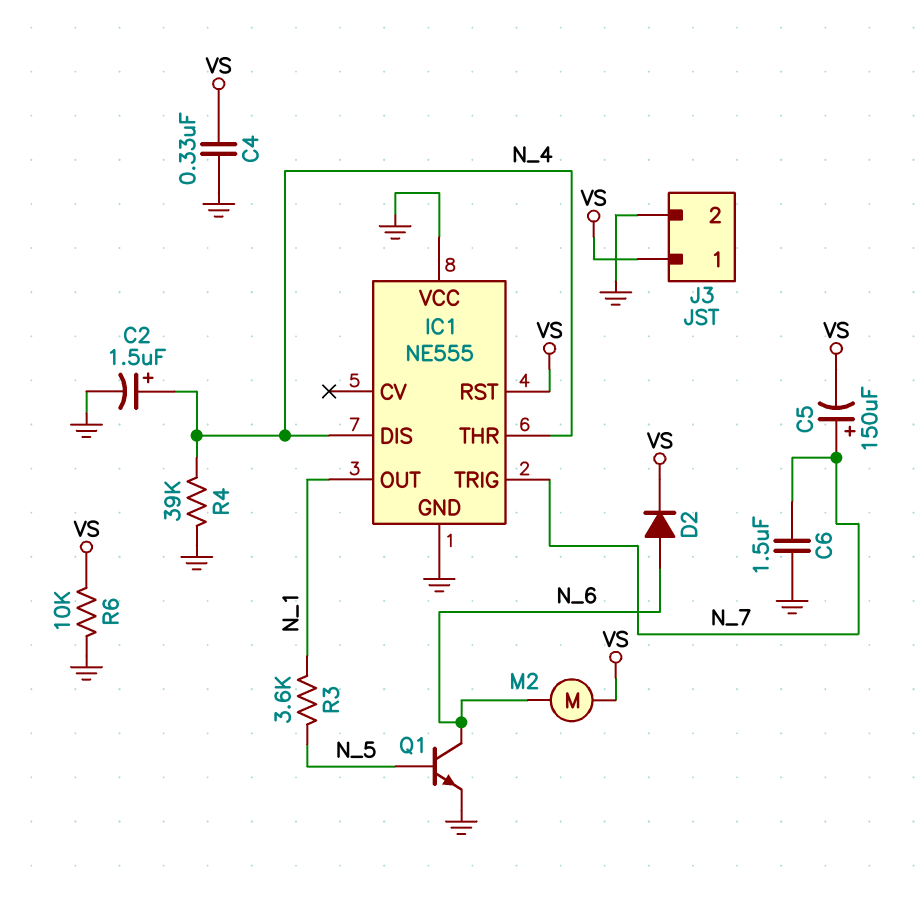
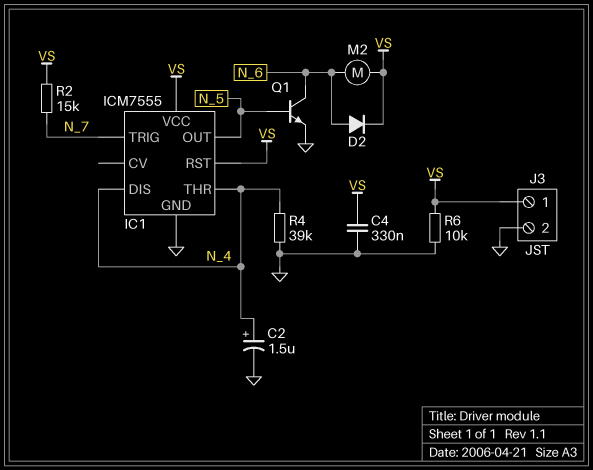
C5: 150uF (plus N_7, minus VS) -> none
C6: 1.5uF (GND, N_7) -> none
IC1: NE555 -> ICM7555
IC1 pin OUT: N_1 -> N_5
IC1 pin VCC: GND -> VS
R2: none -> 15k (N_7, VS)
R3: 3.6k (N_1, N_5) -> none

